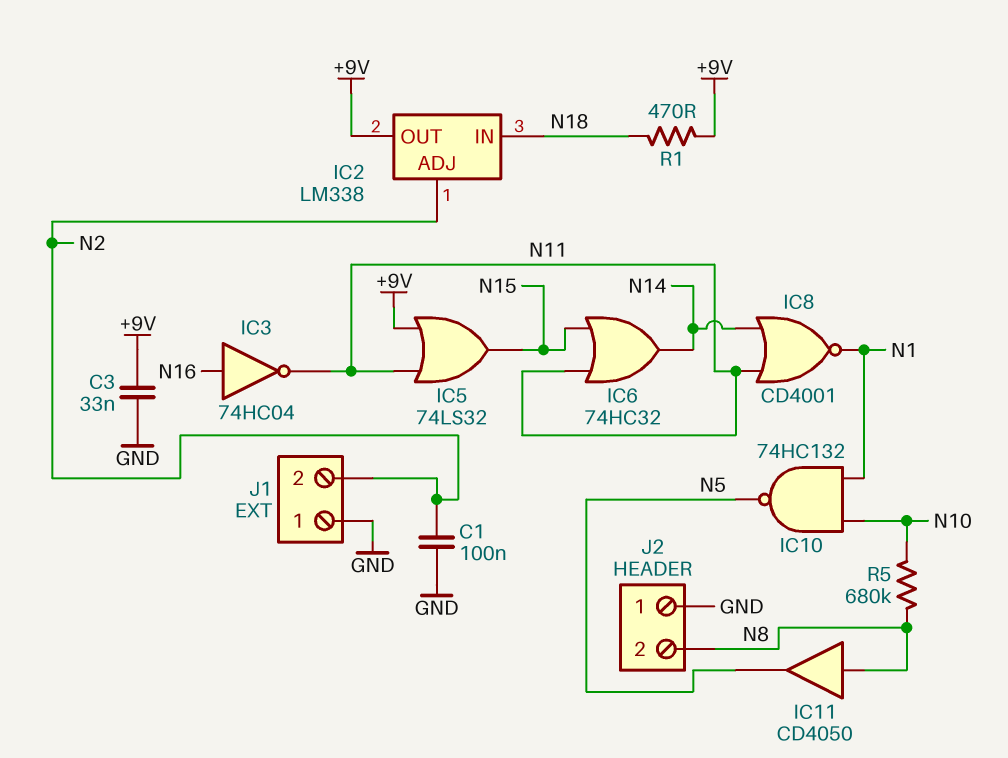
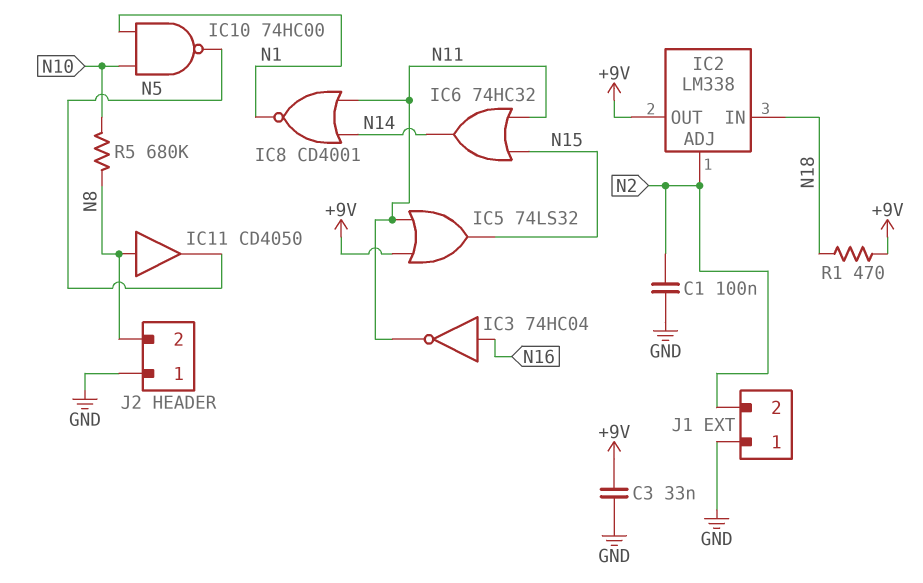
IC10: NAND 74HC132 (in N1, in N10, out N5) -> NAND 74HC00 (in N1, in N10, out N5)

